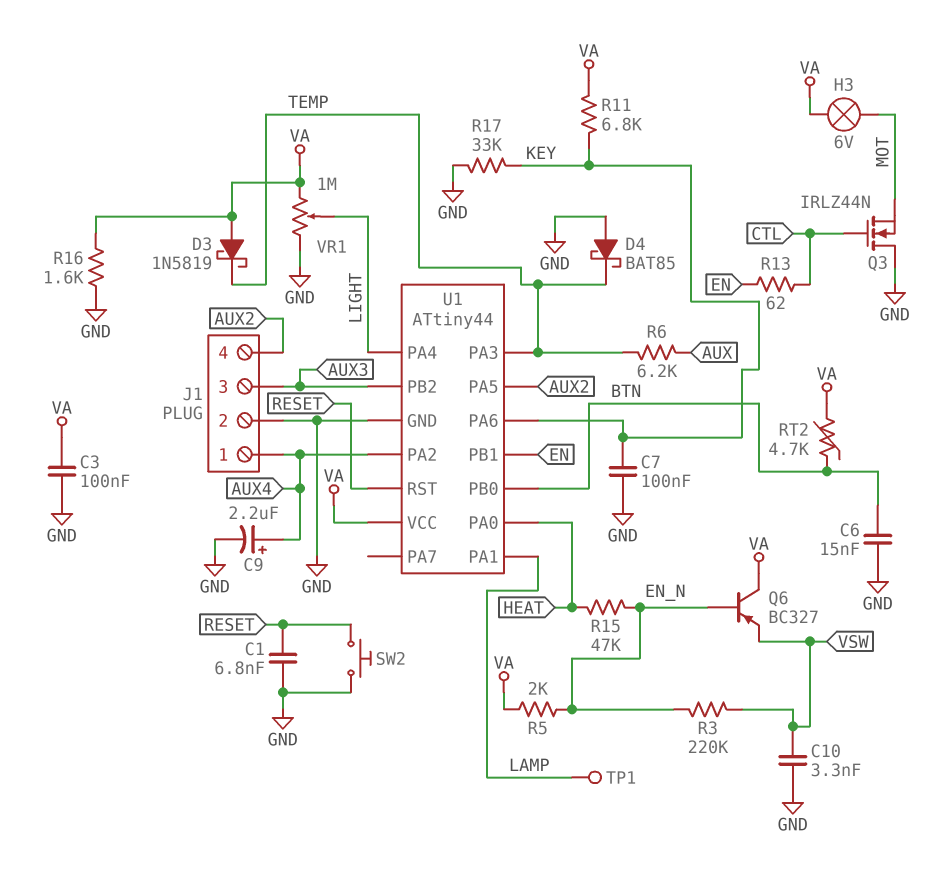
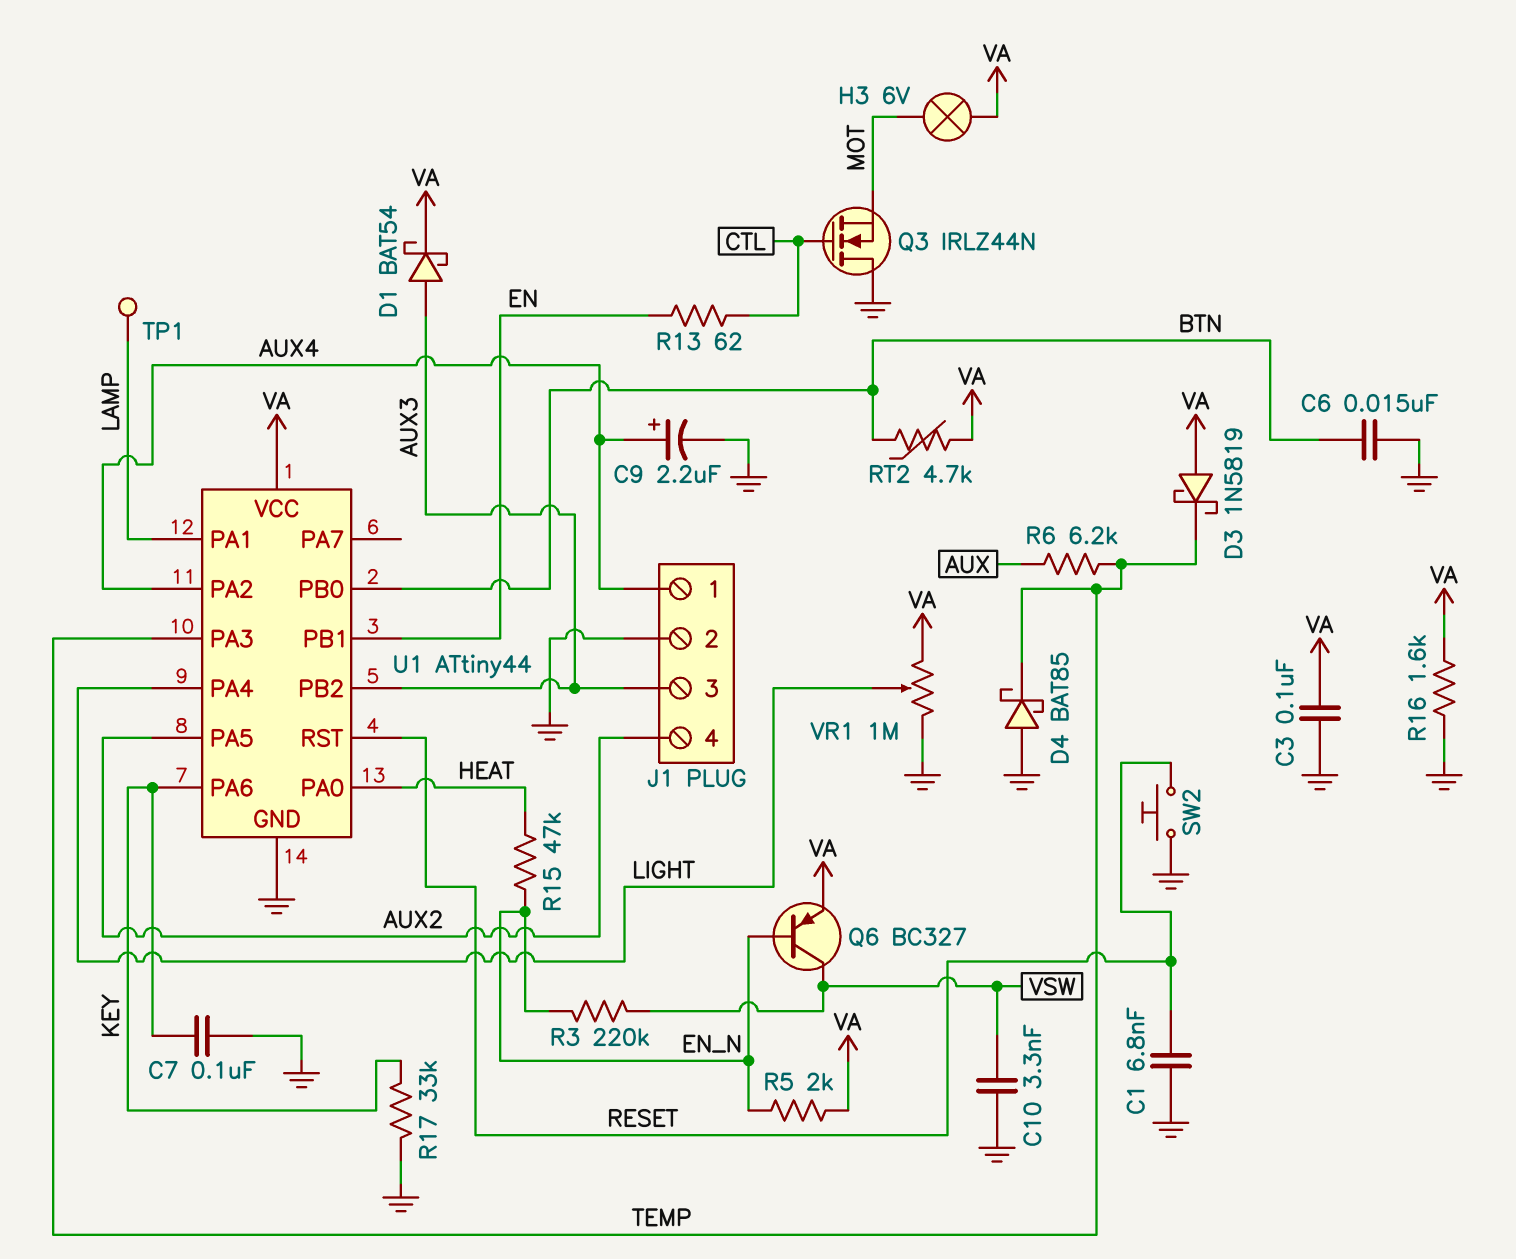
D1: none -> schottky BAT54 (A AUX3, K VA)
Q6: PNP BC327 (B EN_N, C VA, E VSW) -> PNP BC327 (B EN_N, C VSW, E VA)
R11: 6.8k (KEY, VA) -> none

